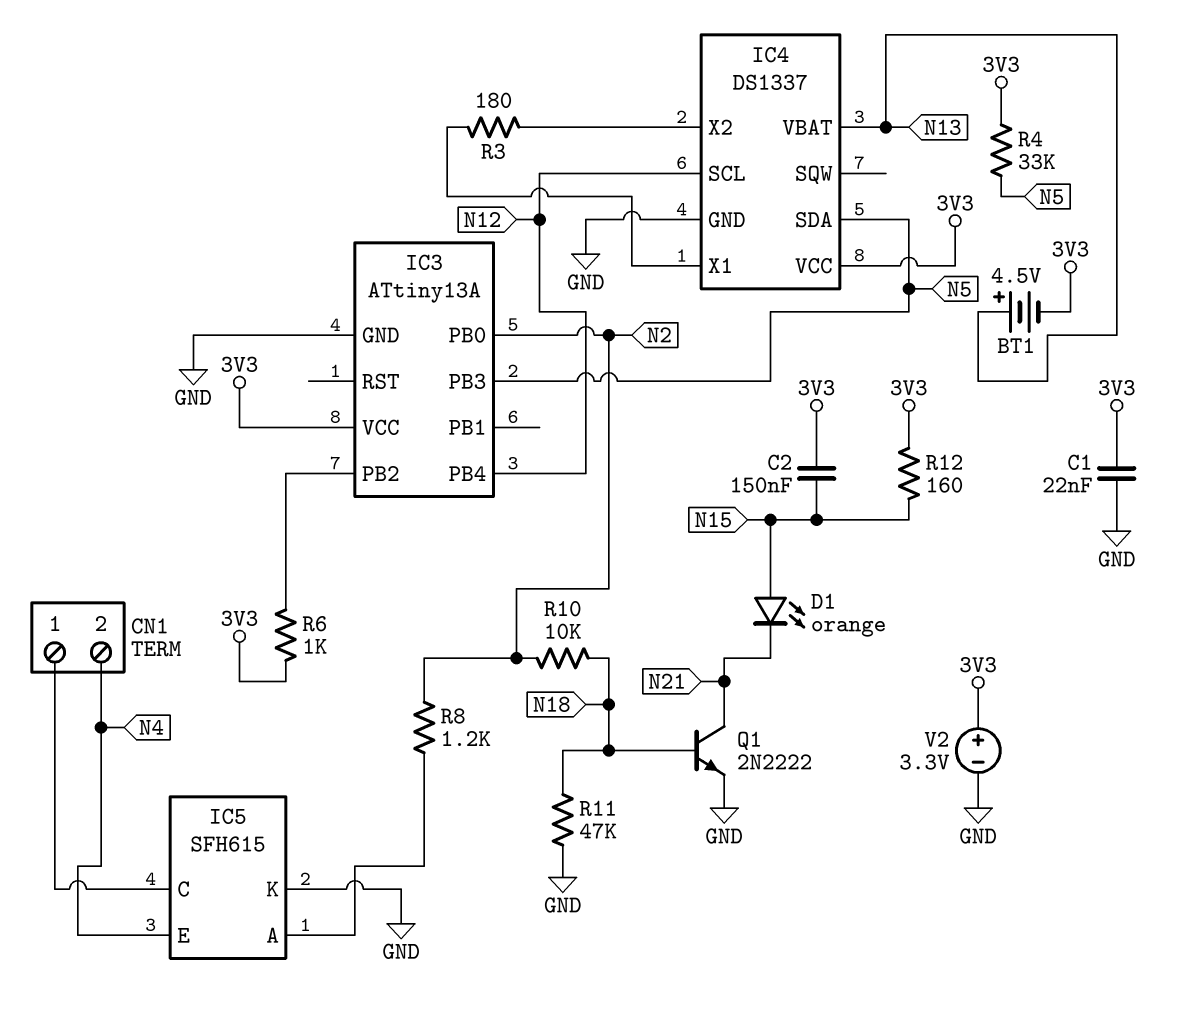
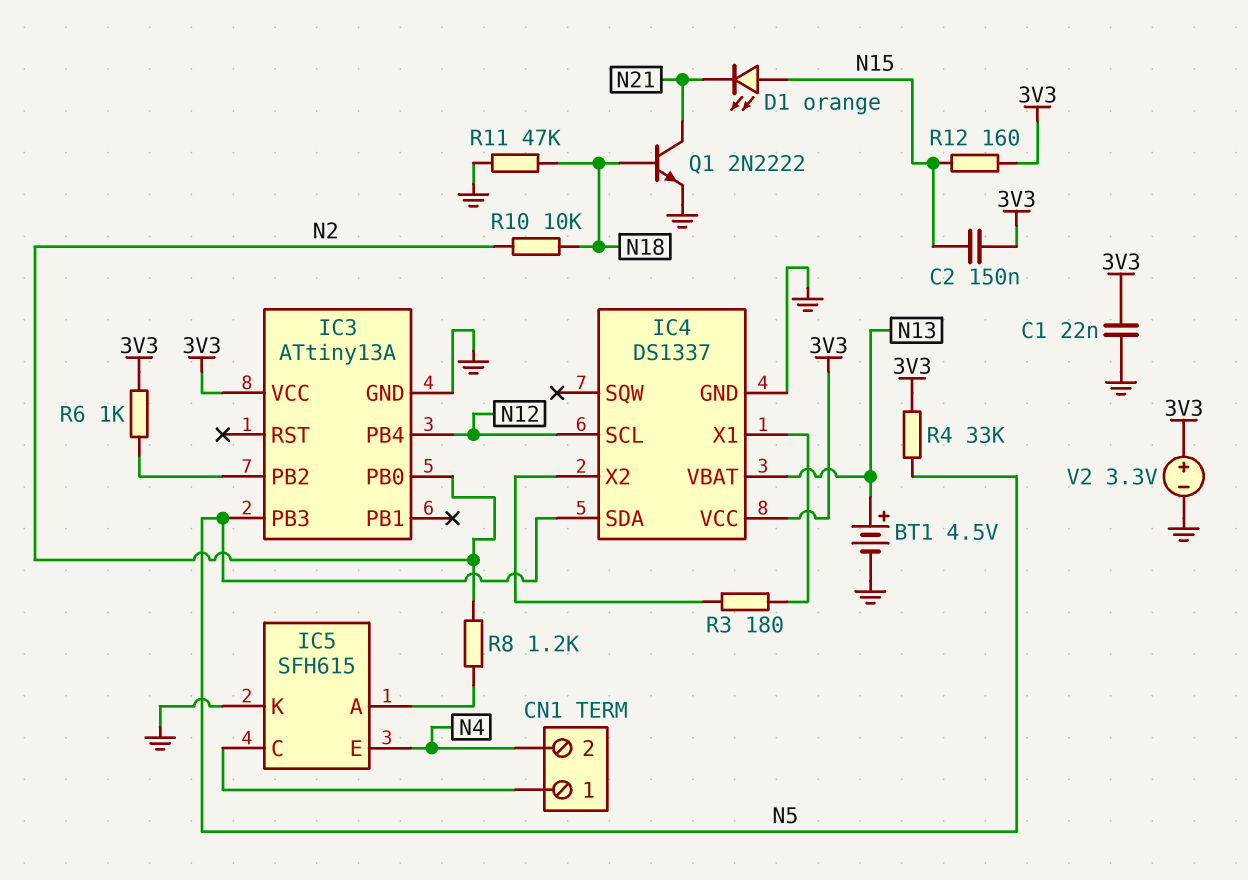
BT1: 4.5V (plus N13, minus 3V3) -> 4.5V (plus N13, minus GND)

